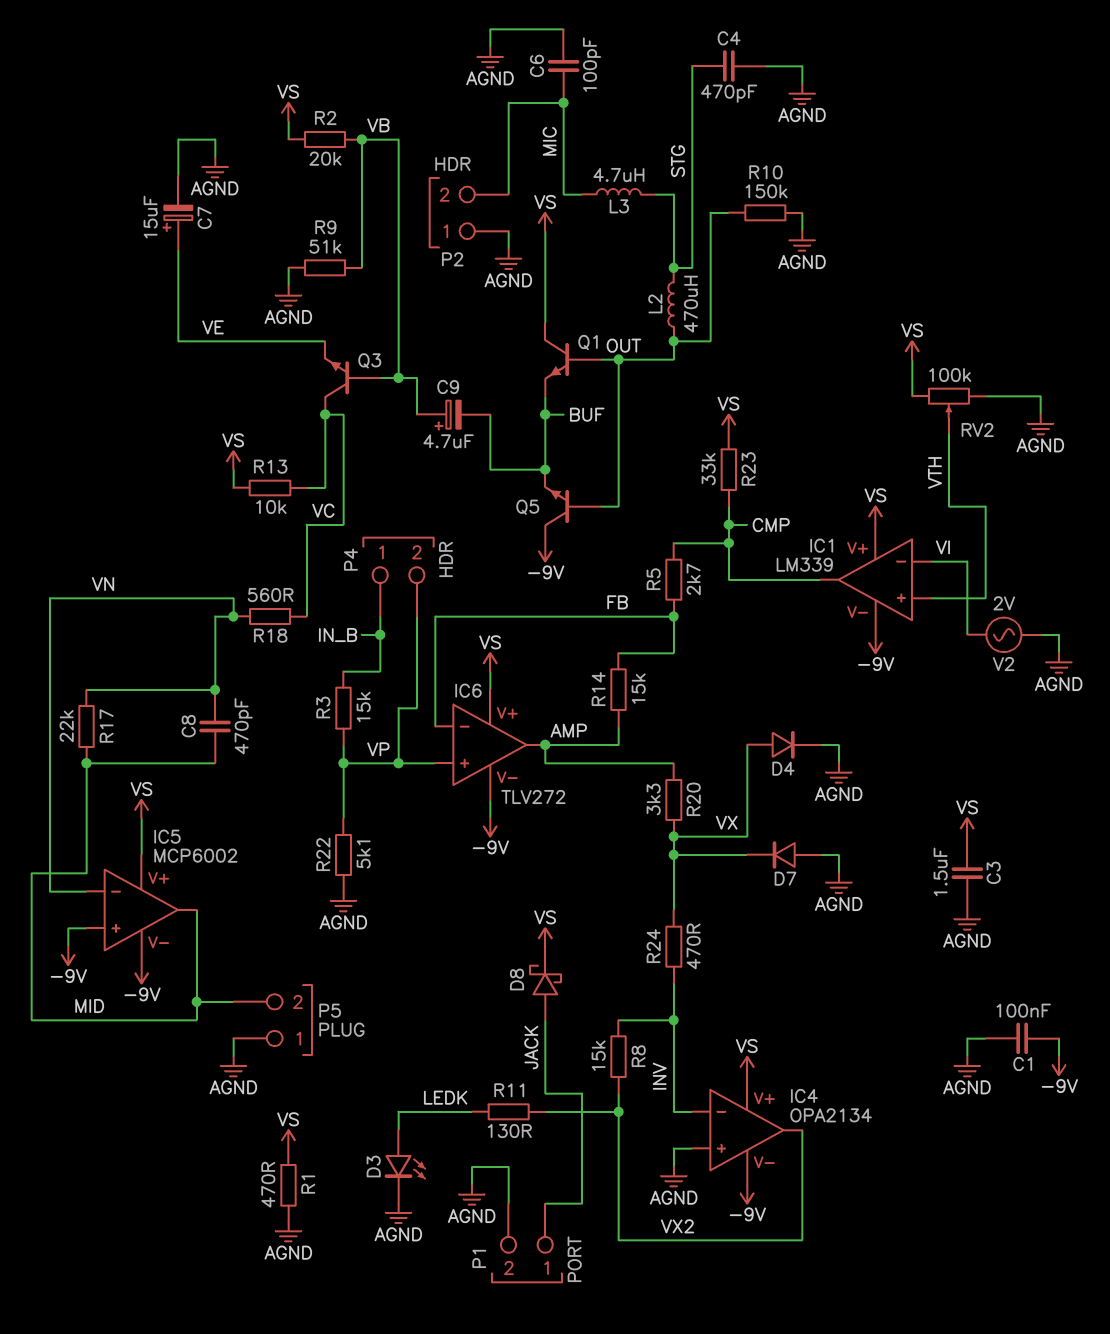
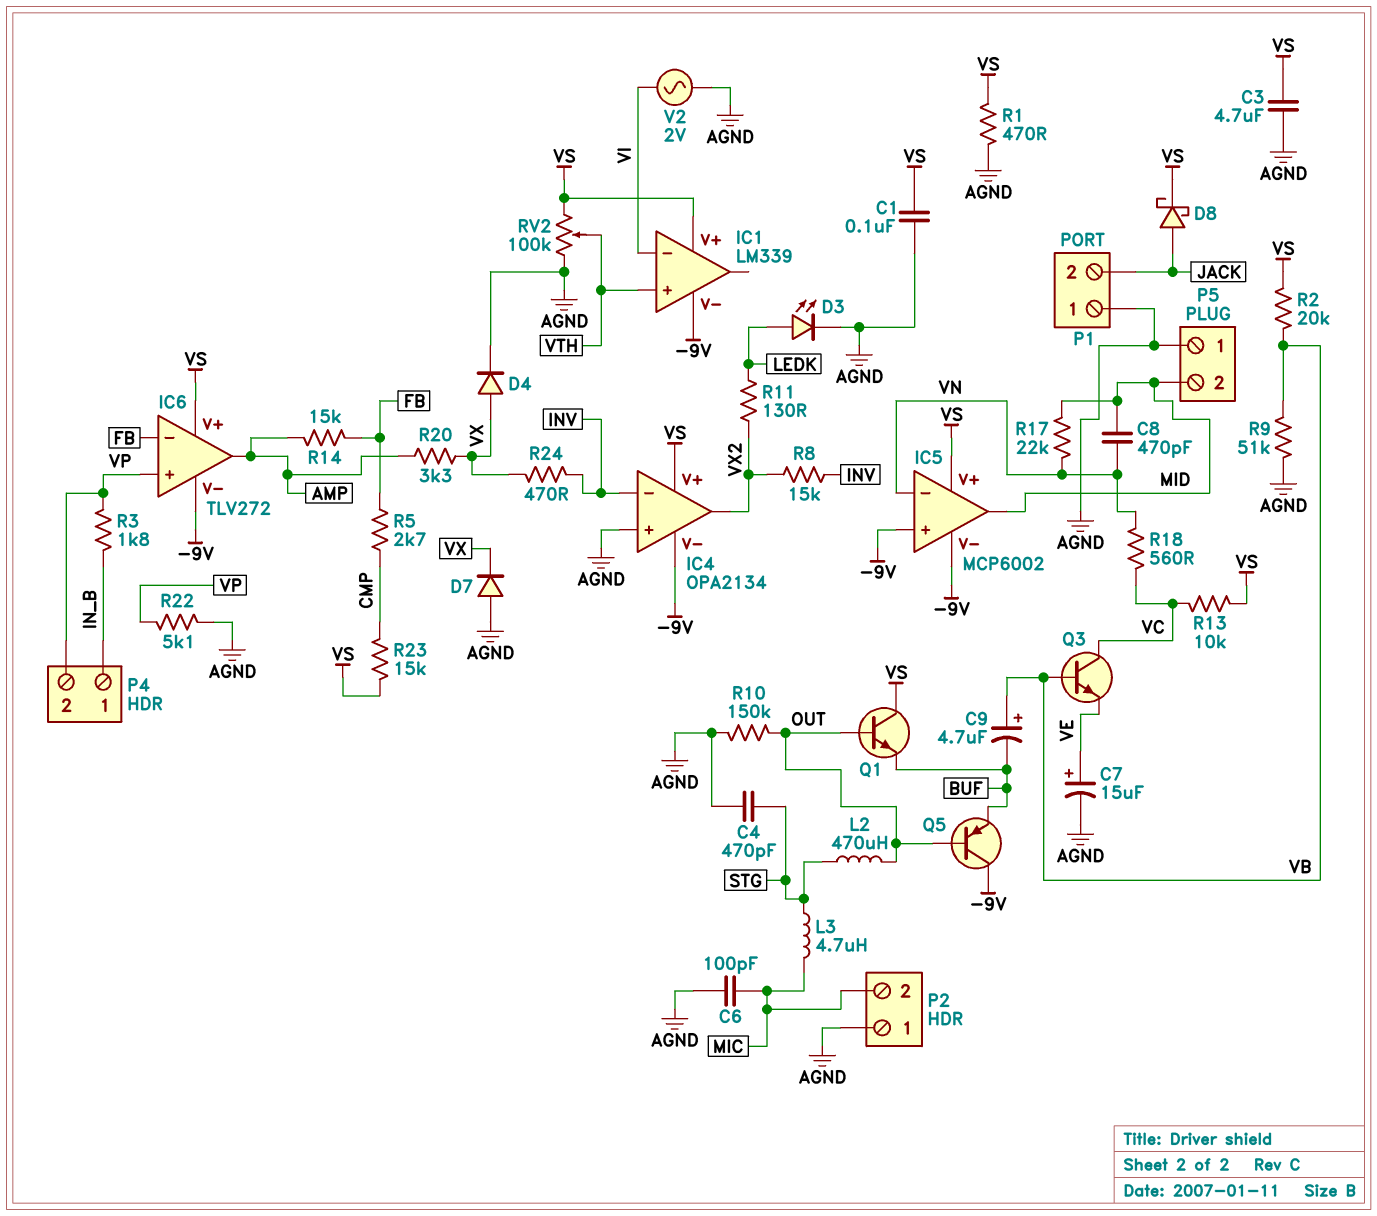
C1: 100nF (-9V, AGND) -> 100nF (AGND, VS)
C3: 1.5uF (AGND, VS) -> 4.7uF (AGND, VS)
IC1 pin out: CMP -> none
P1 pin 1: JACK -> AGND
P1 pin 2: AGND -> JACK
Q5: NPN (B OUT, C -9V, E BUF) -> PNP (B OUT, C -9V, E BUF)
R3: 15k (IN_B, VP) -> 1.8k (IN_B, VP)
R23: 33k (CMP, VS) -> 15k (CMP, VS)

